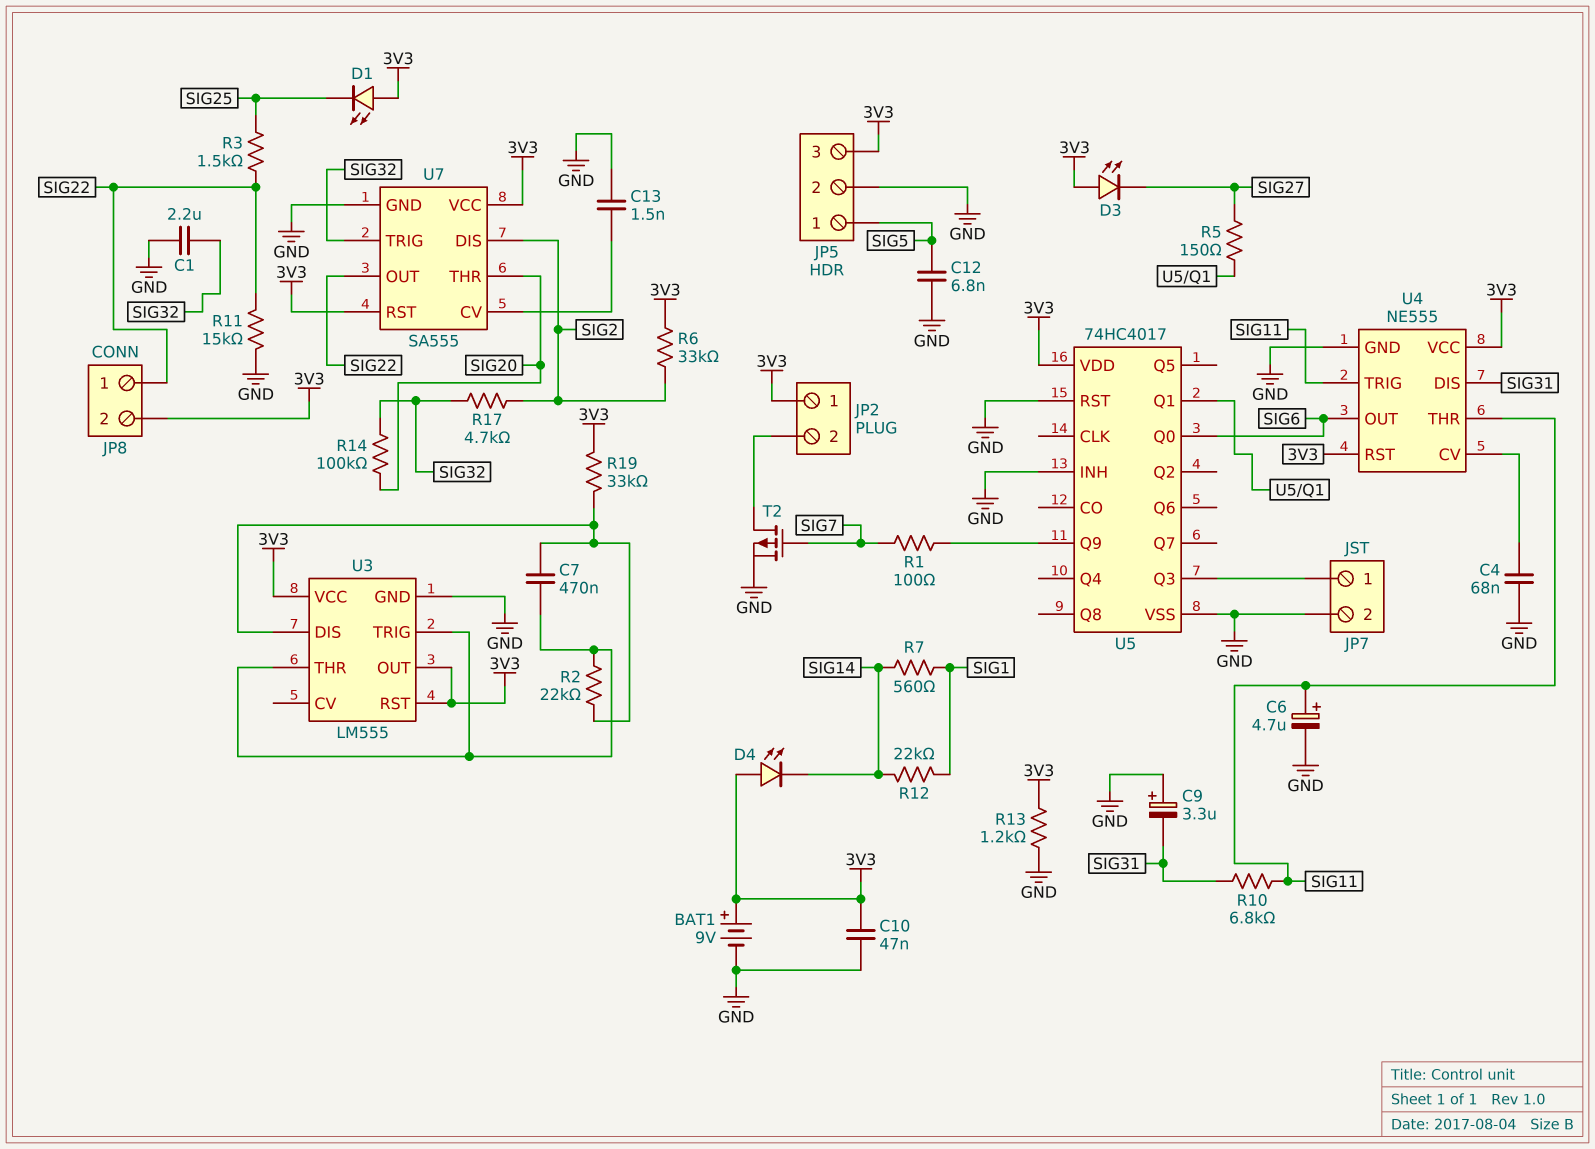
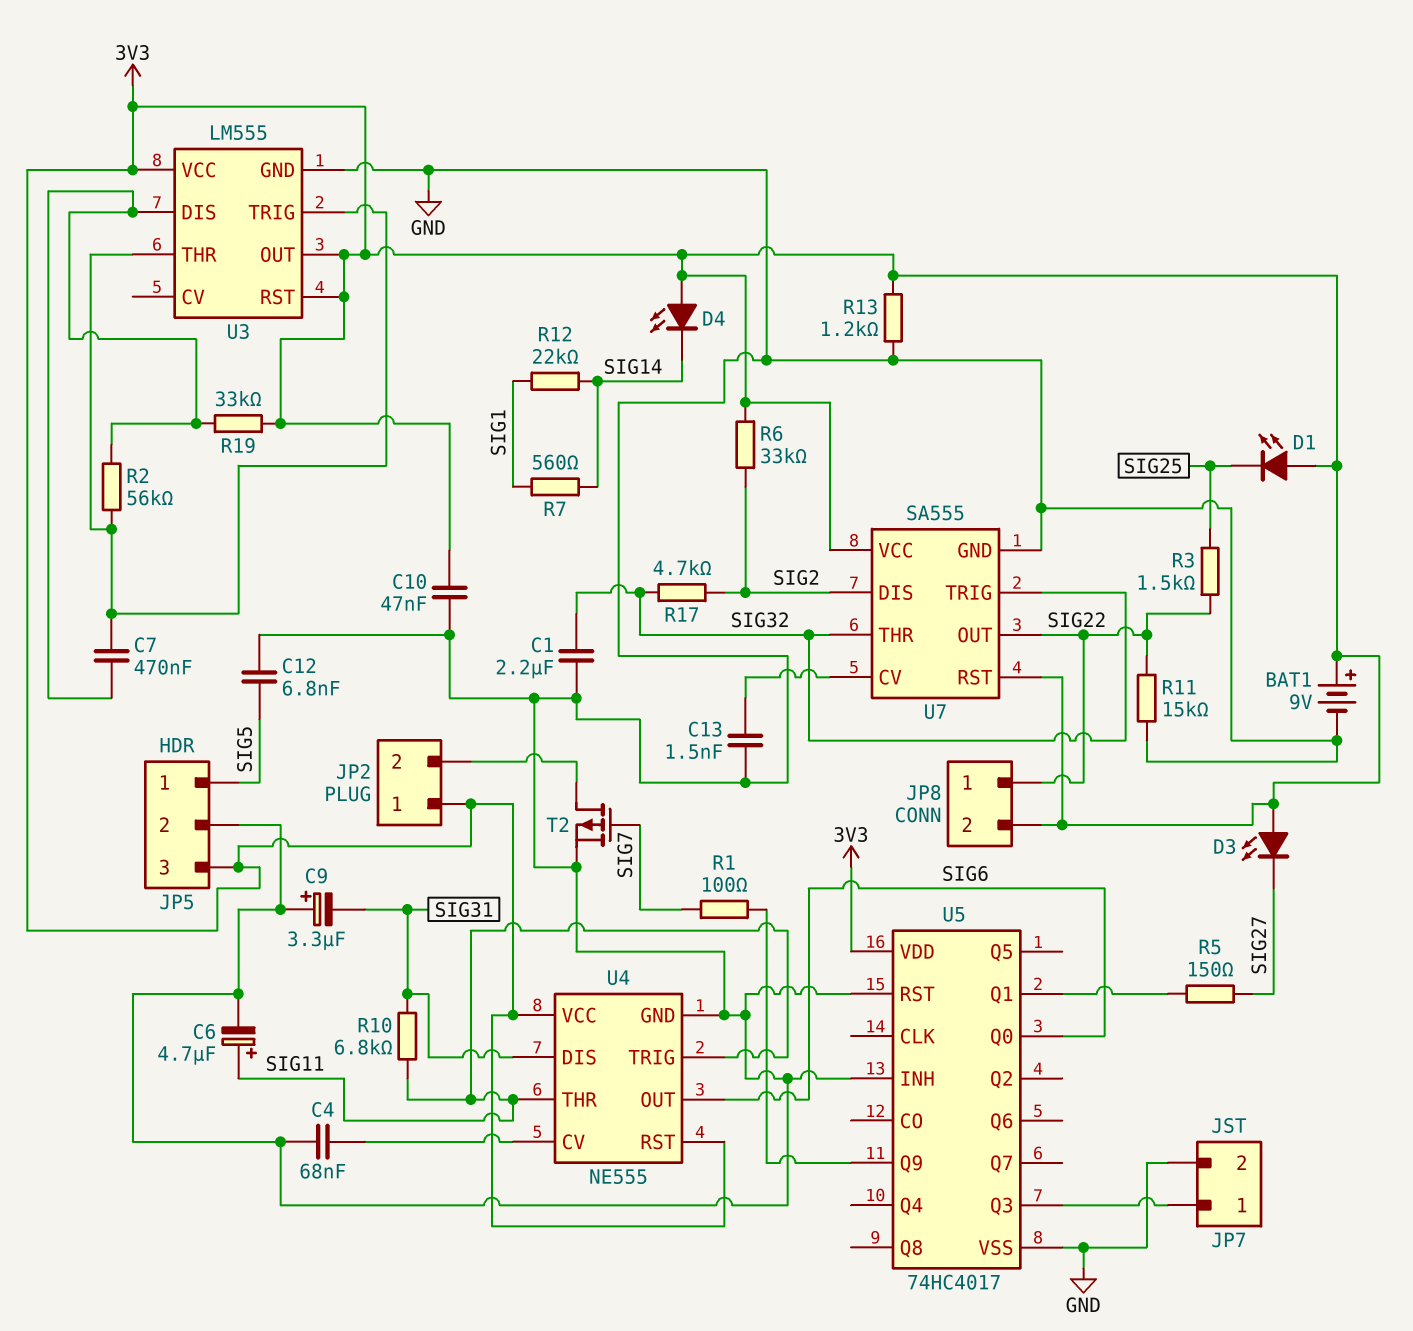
R2: 22k (U3/DIS, U3/THR) -> 56k (U3/DIS, U3/THR)
R14: 100k (SIG20, SIG32) -> none
U7 pin THR: SIG20 -> SIG32

